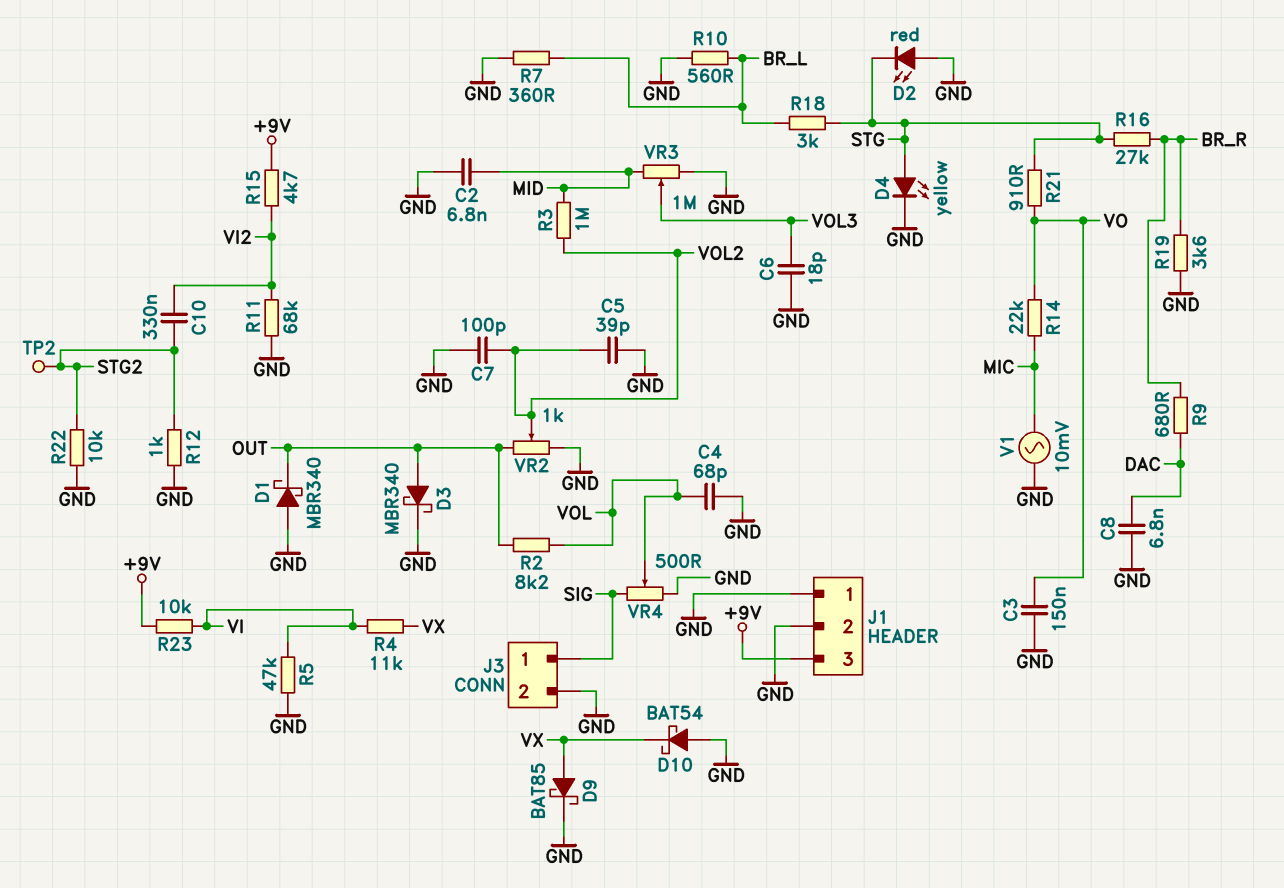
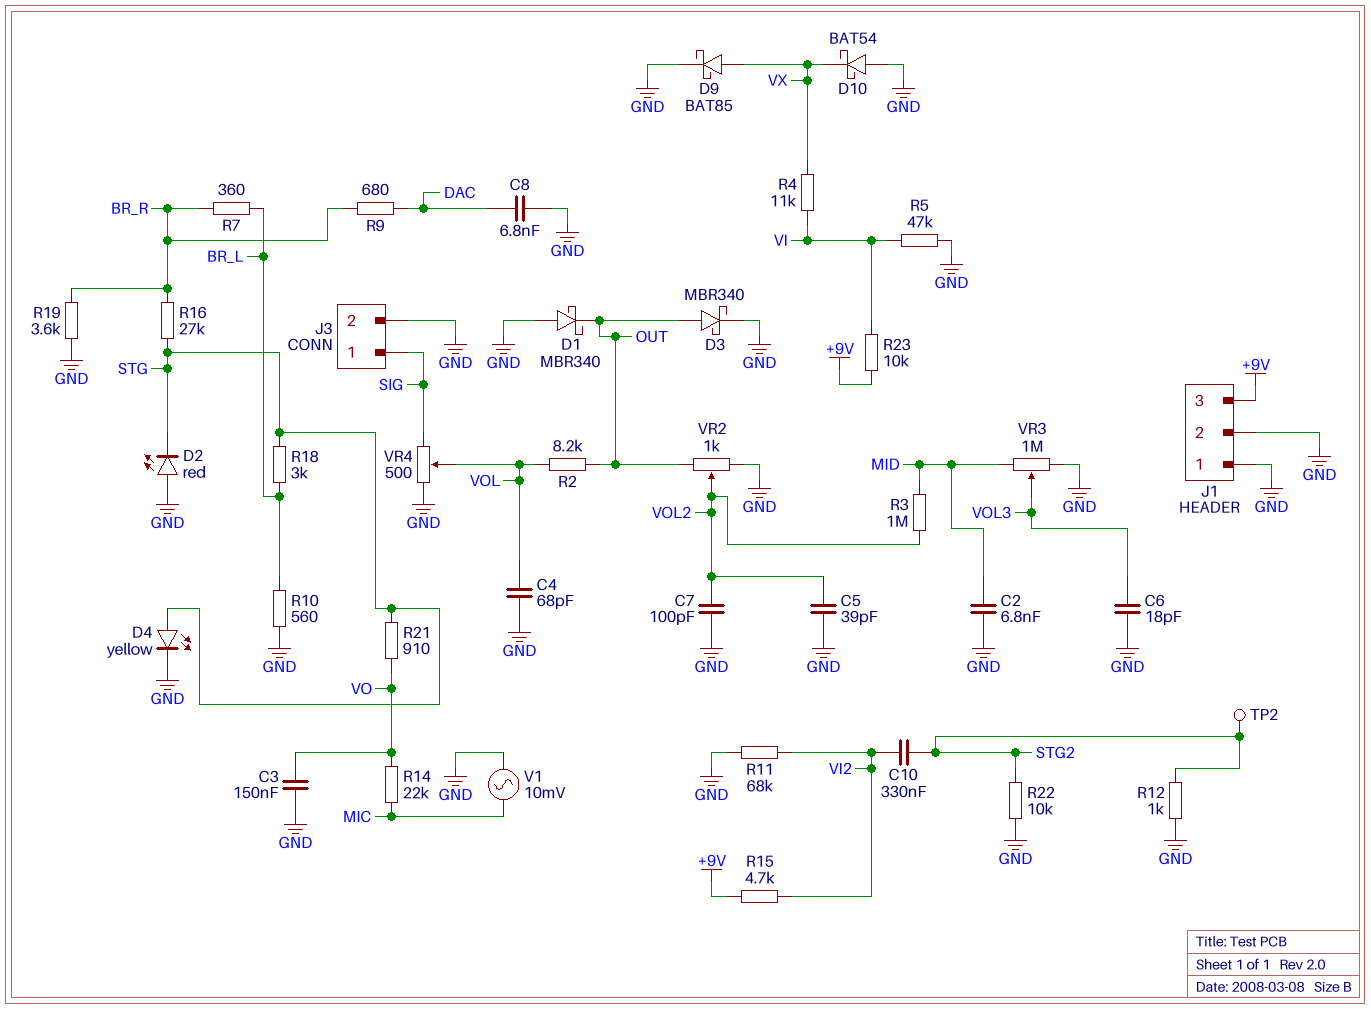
R7: 360 (BR_L, GND) -> 360 (BR_L, BR_R)

